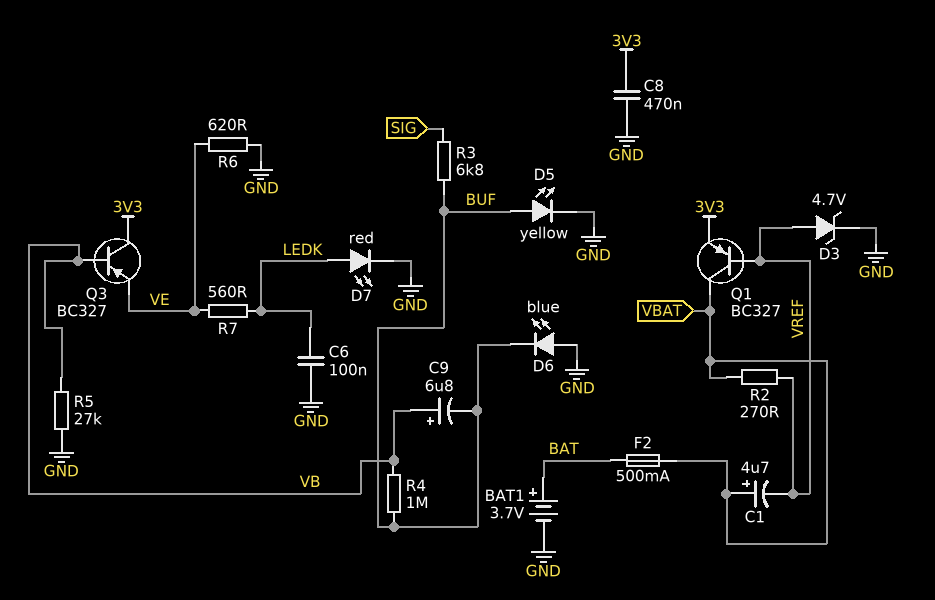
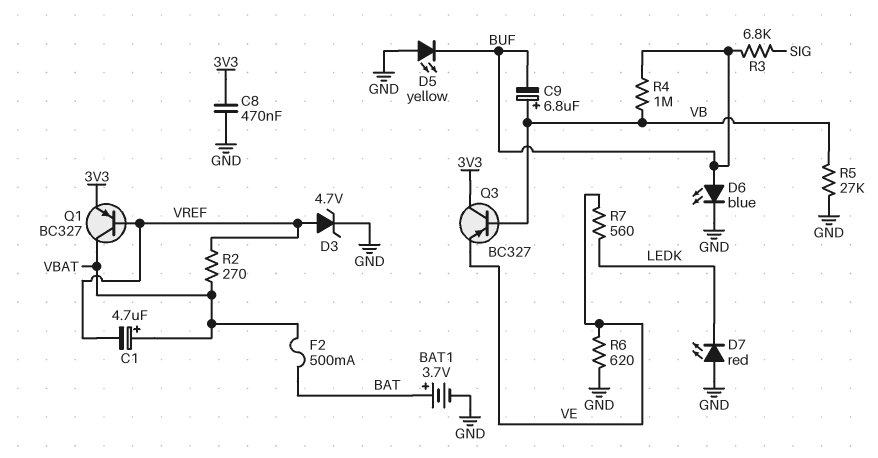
C6: 100nF (GND, LEDK) -> none
D5: LED yellow (A BUF, K GND) -> LED yellow (A GND, K BUF)
D6: LED blue (A GND, K BUF) -> LED blue (A BUF, K GND)
D7: LED red (A LEDK, K GND) -> LED red (A GND, K LEDK)

